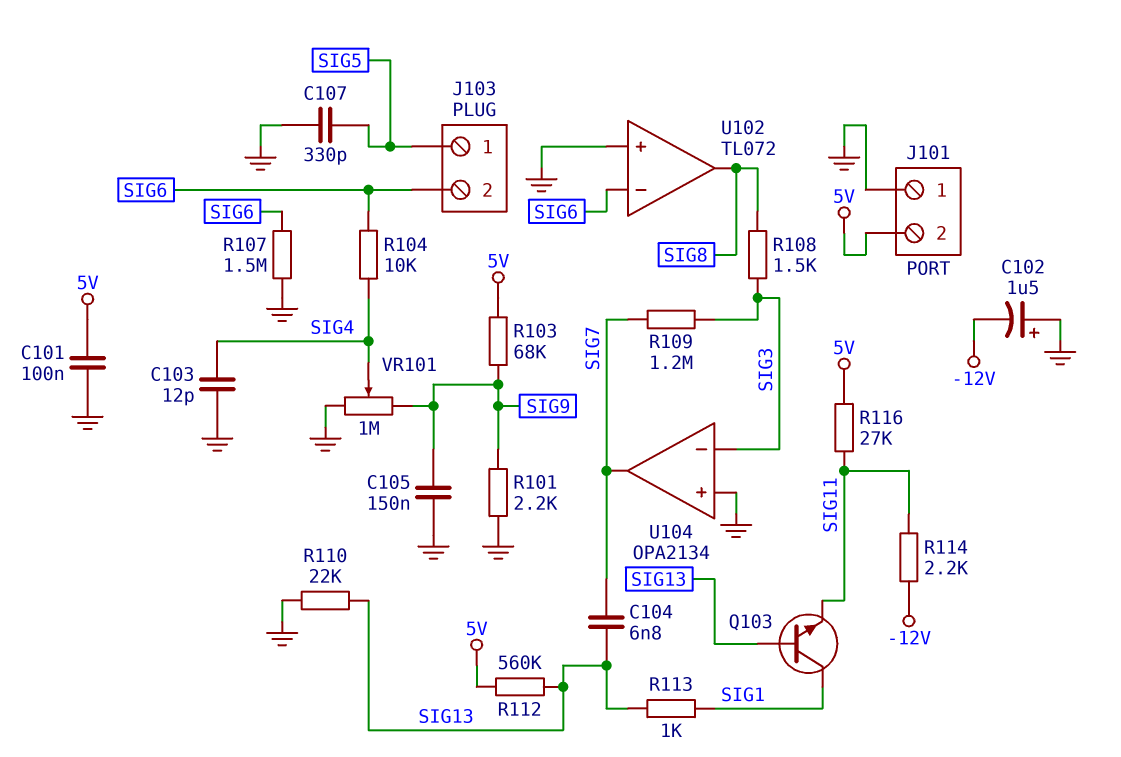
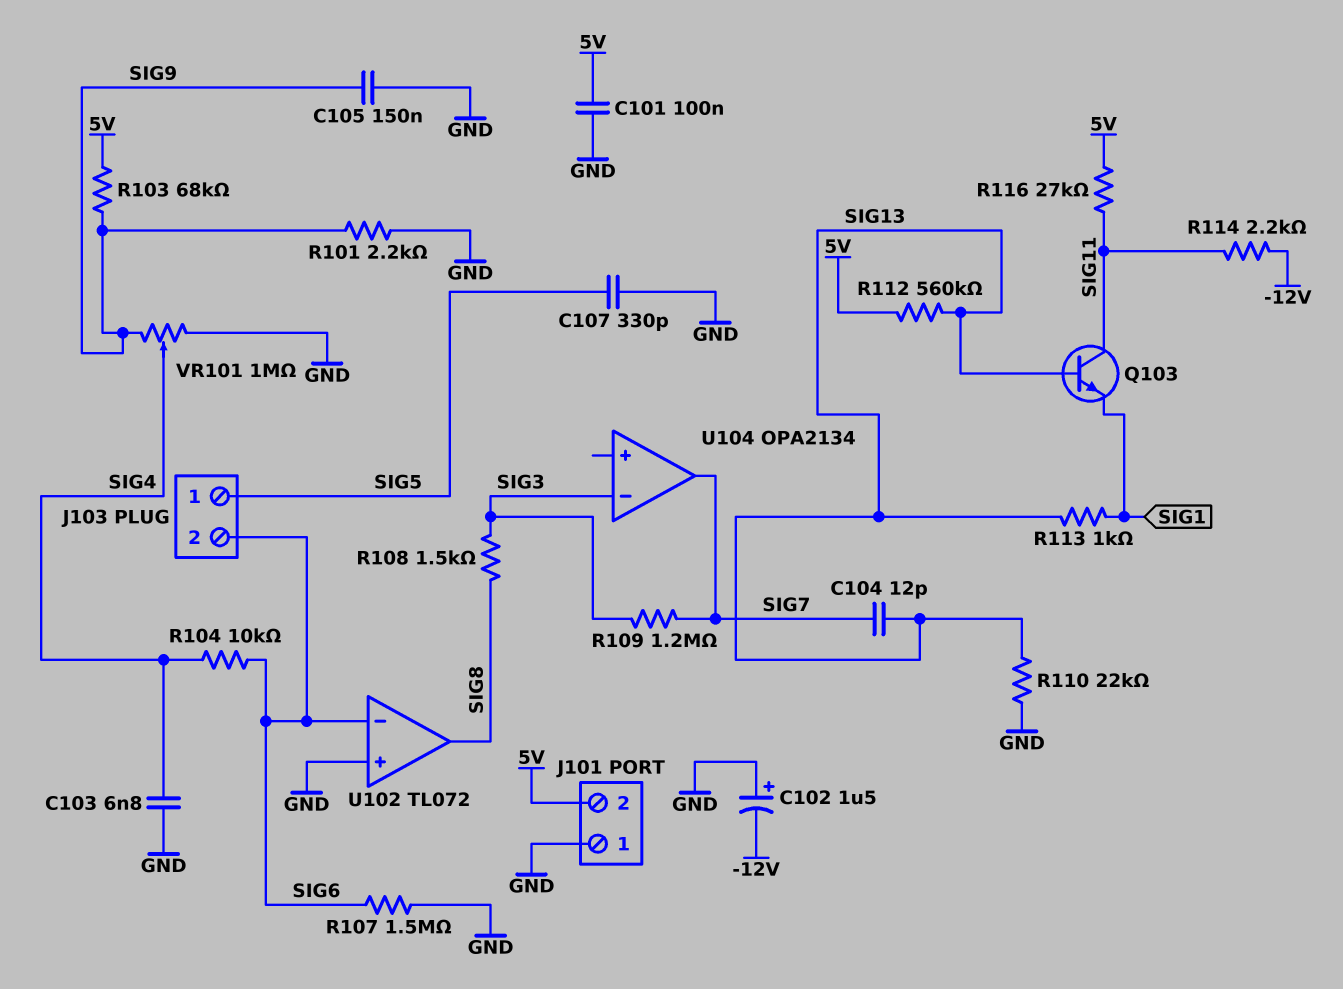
C103: 12pF (GND, SIG4) -> 6.8nF (GND, SIG4)
C104: 6.8nF (SIG7, SIG13) -> 12pF (SIG7, SIG13)
Q103: NPN (B SIG13, C SIG1, E SIG11) -> NPN (B SIG13, C SIG11, E SIG1)
U104 pin in+: GND -> none

